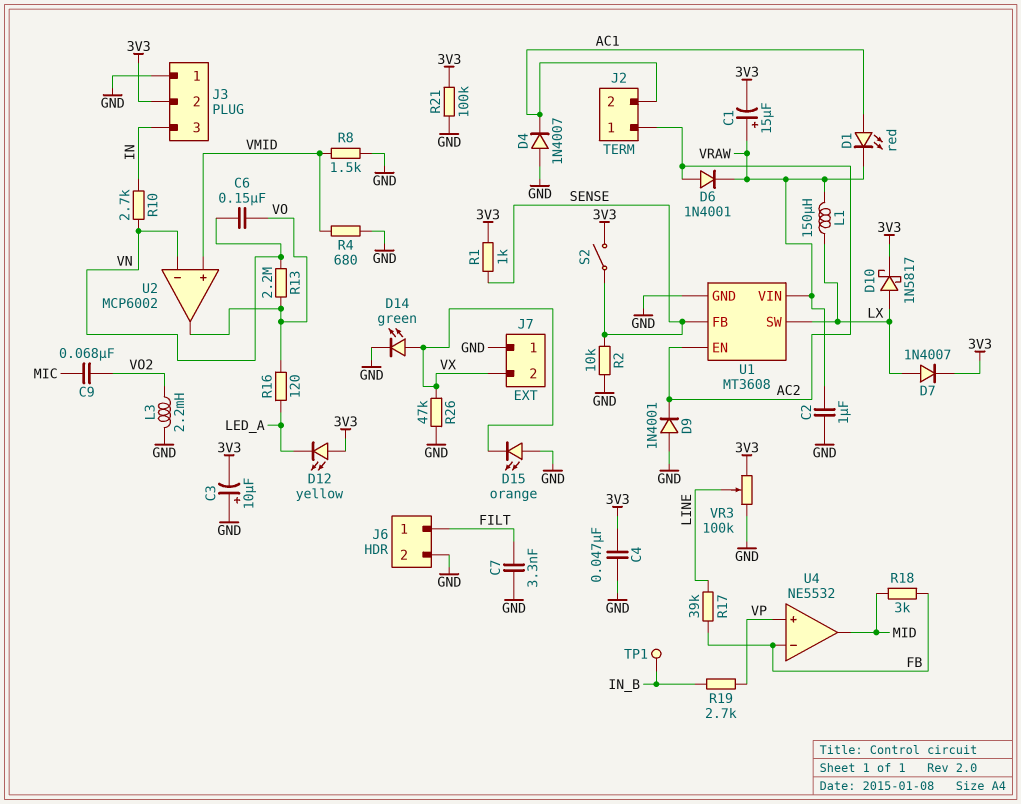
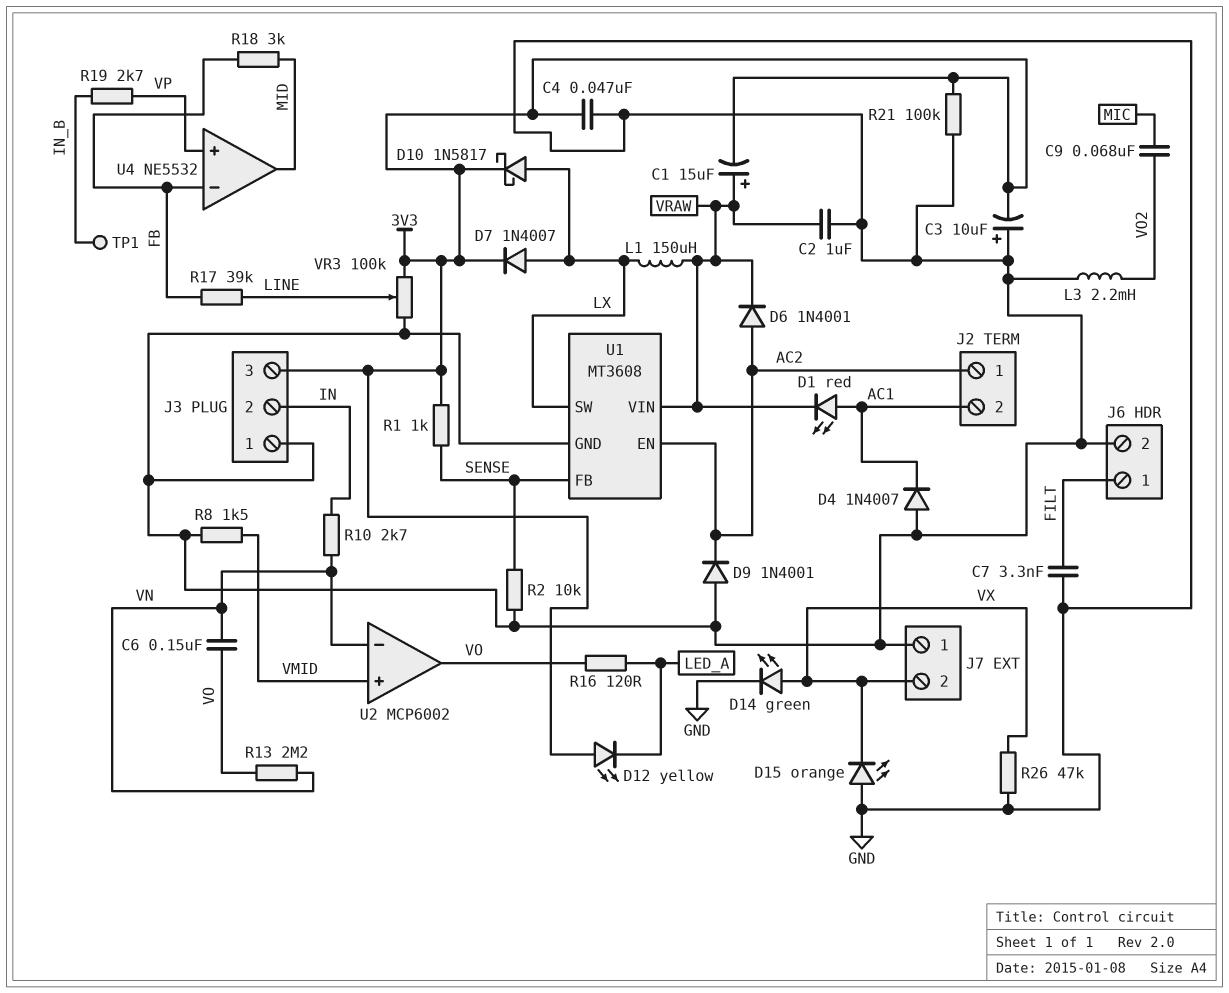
J3 pin 2: 3V3 -> IN
J3 pin 3: IN -> 3V3
R4: 680 (GND, VMID) -> none
S2: switch (3V3, SENSE) -> none

